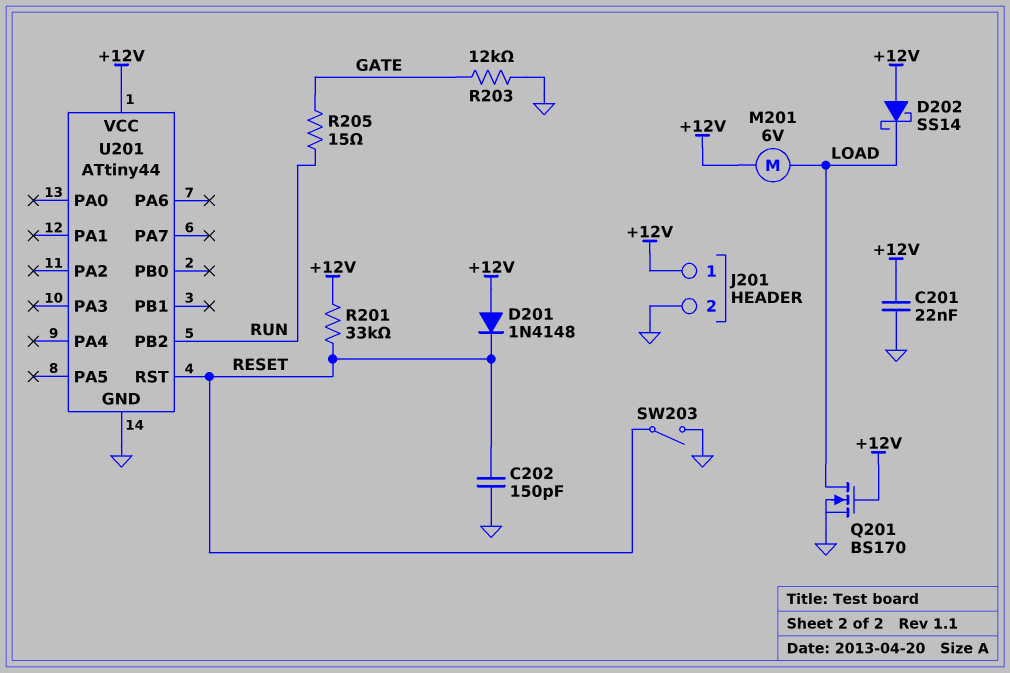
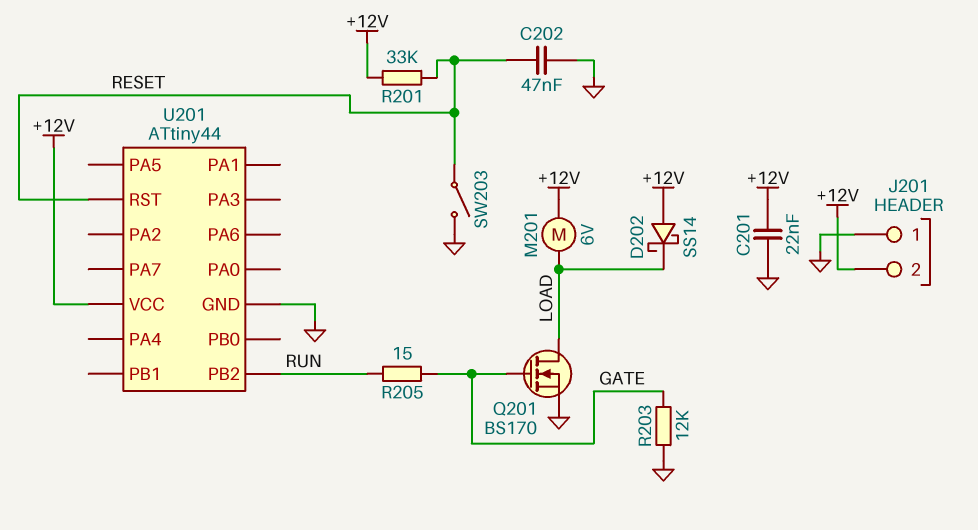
C202: 150pF (GND, RESET) -> 47nF (GND, RESET)
D201: diode 1N4148 (A +12V, K RESET) -> none
J201 pin 1: +12V -> GND
J201 pin 2: GND -> +12V
Q201: NMOS BS170 (G +12V, D LOAD, S GND) -> NMOS BS170 (G GATE, D LOAD, S GND)

